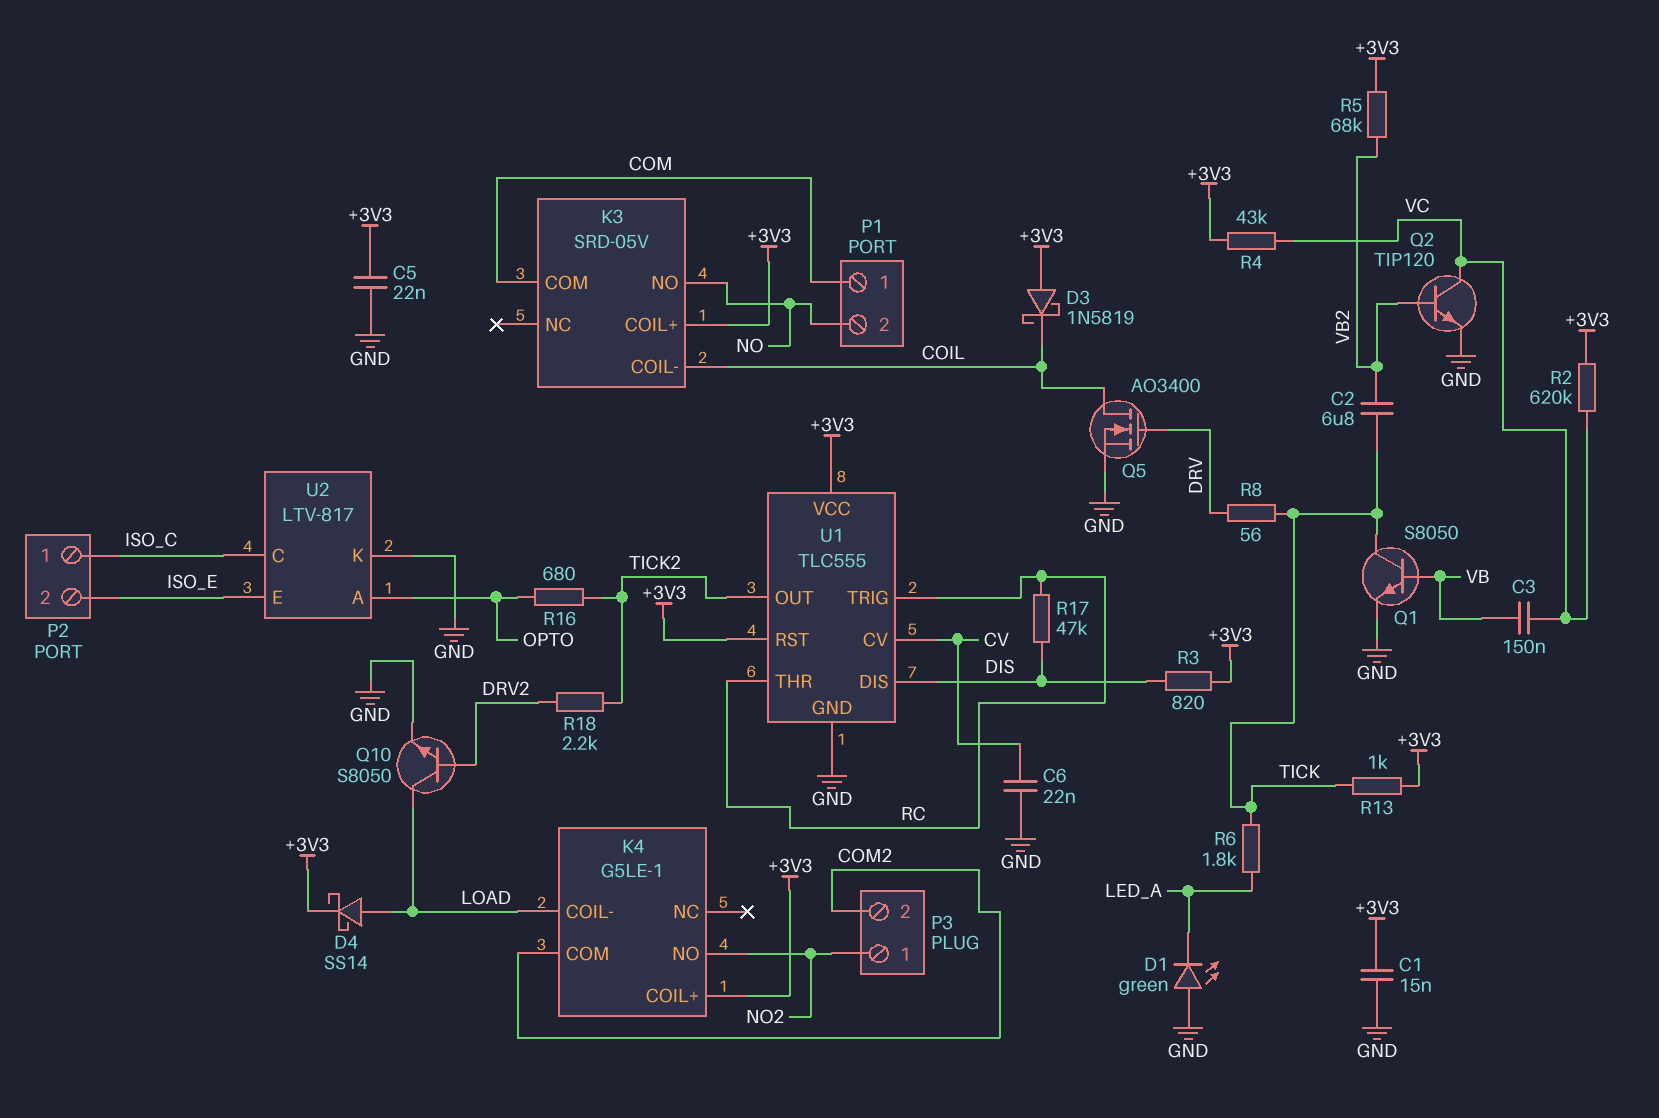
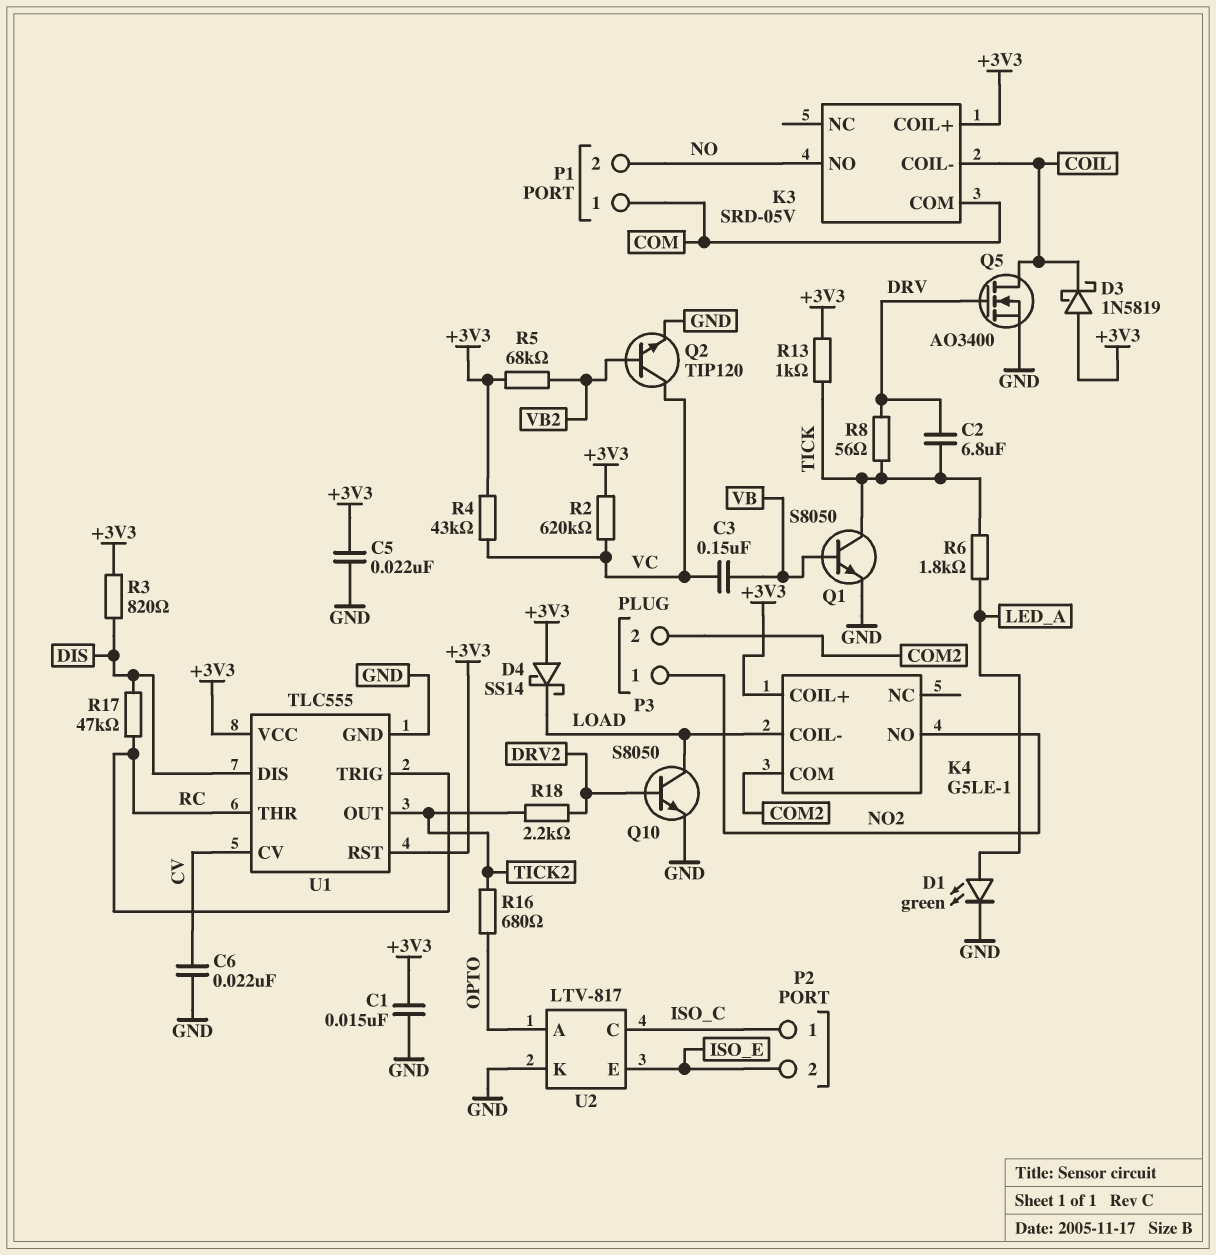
C2: 6.8uF (TICK, VB2) -> 6.8uF (DRV, TICK)
D1: LED green (A GND, K LED_A) -> LED green (A LED_A, K GND)
D4: schottky SS14 (A LOAD, K +3V3) -> schottky SS14 (A +3V3, K LOAD)

